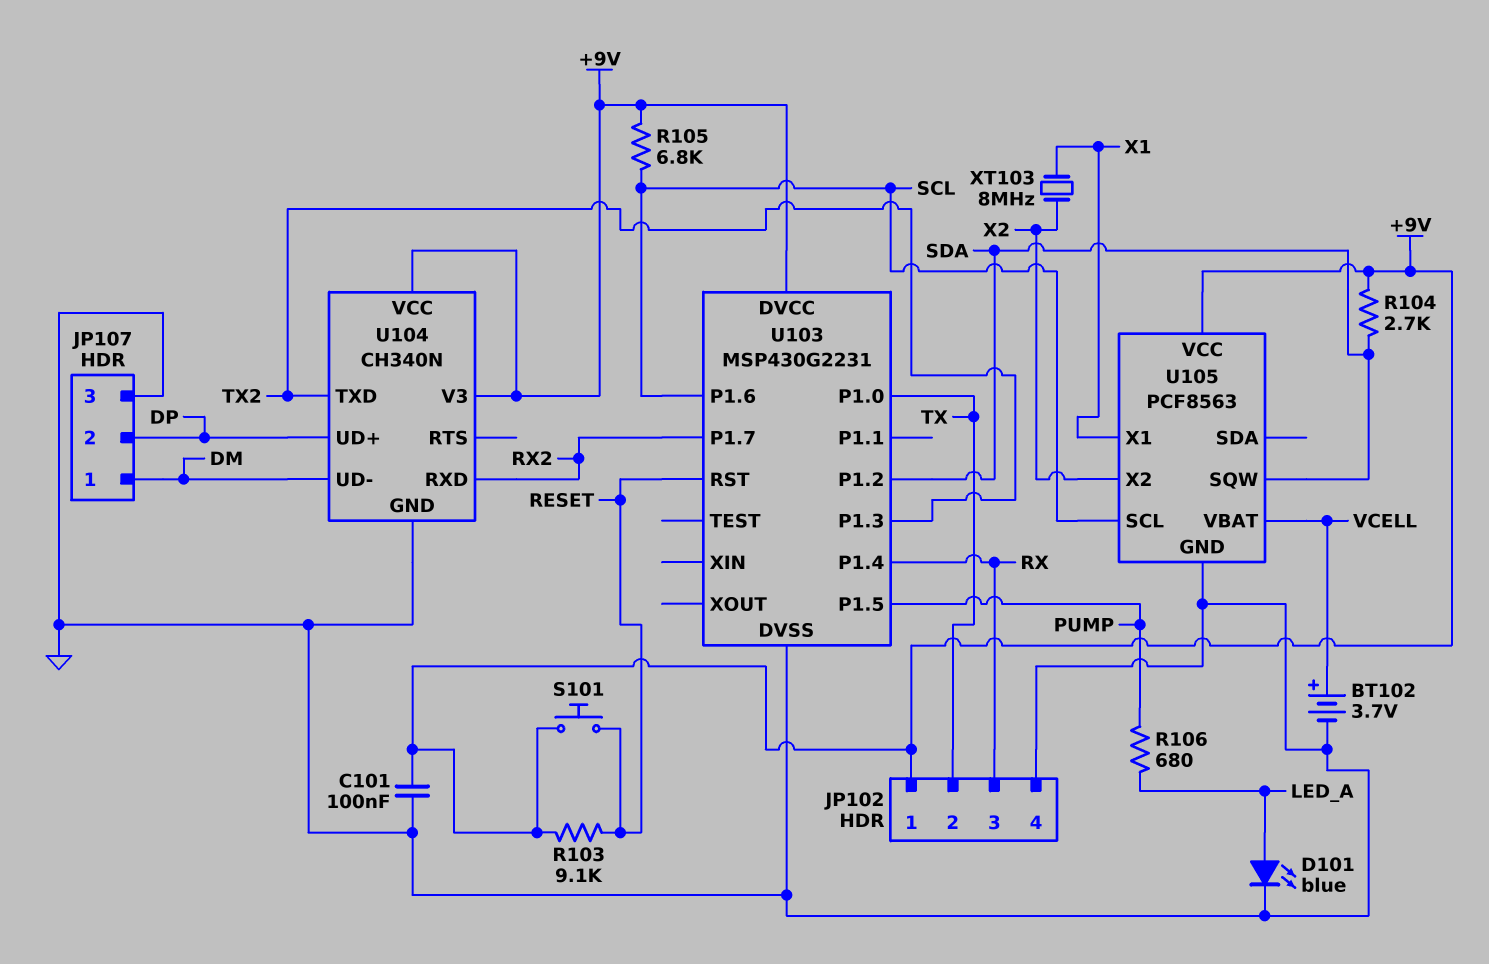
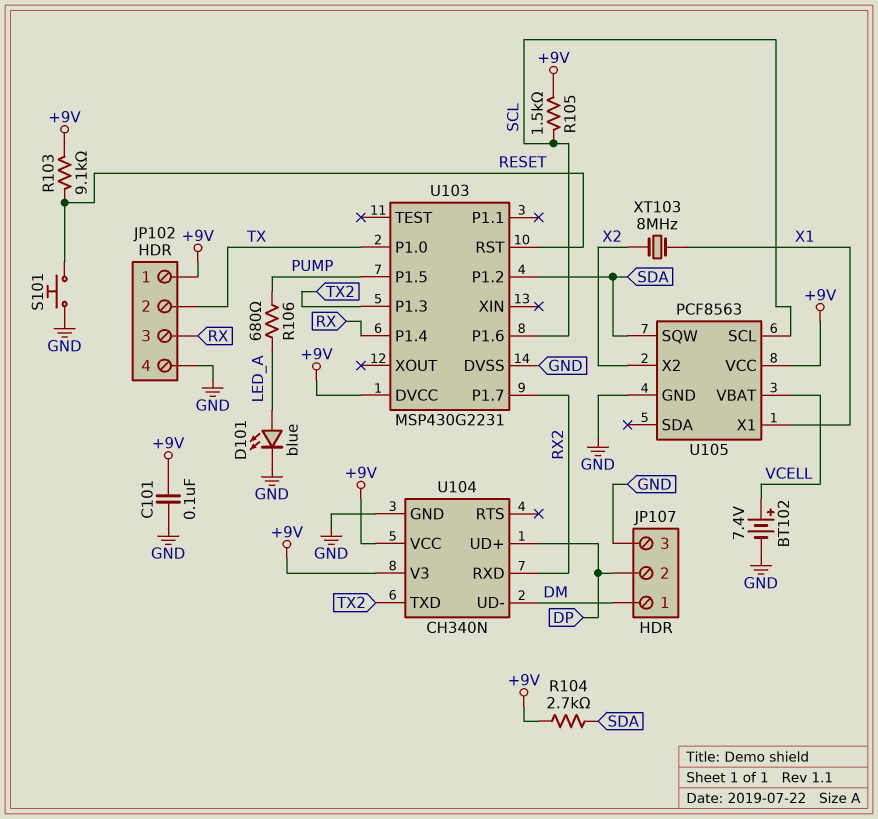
BT102: 3.7V (plus VCELL, minus GND) -> 7.4V (plus VCELL, minus GND)
R105: 6.8k (+9V, SCL) -> 1.5k (+9V, SCL)
S101: button (+9V, RESET) -> button (GND, RESET)

